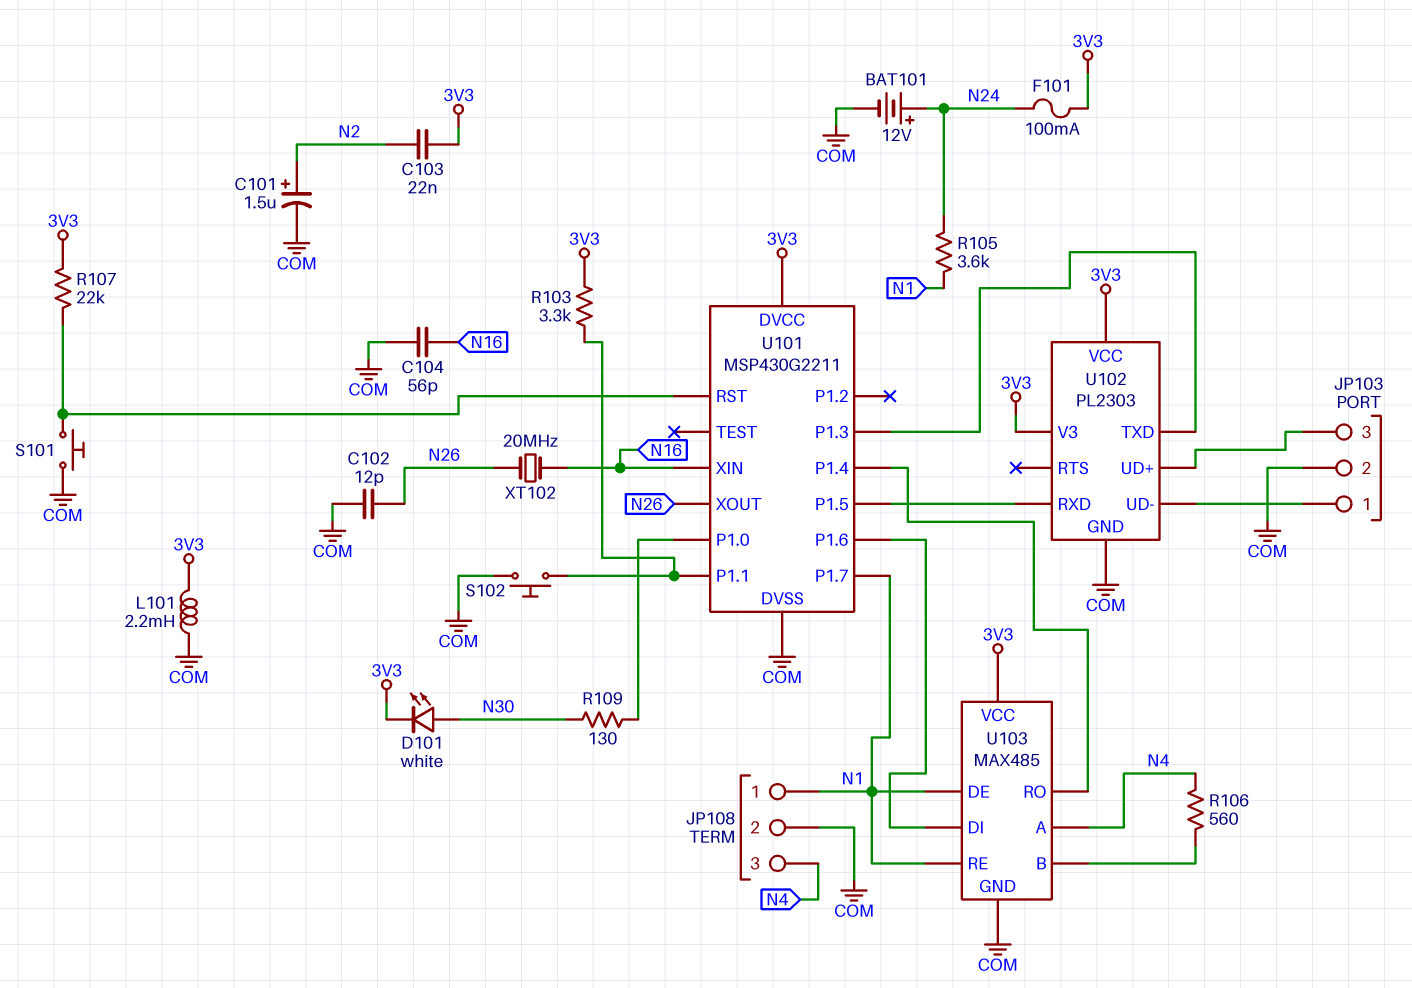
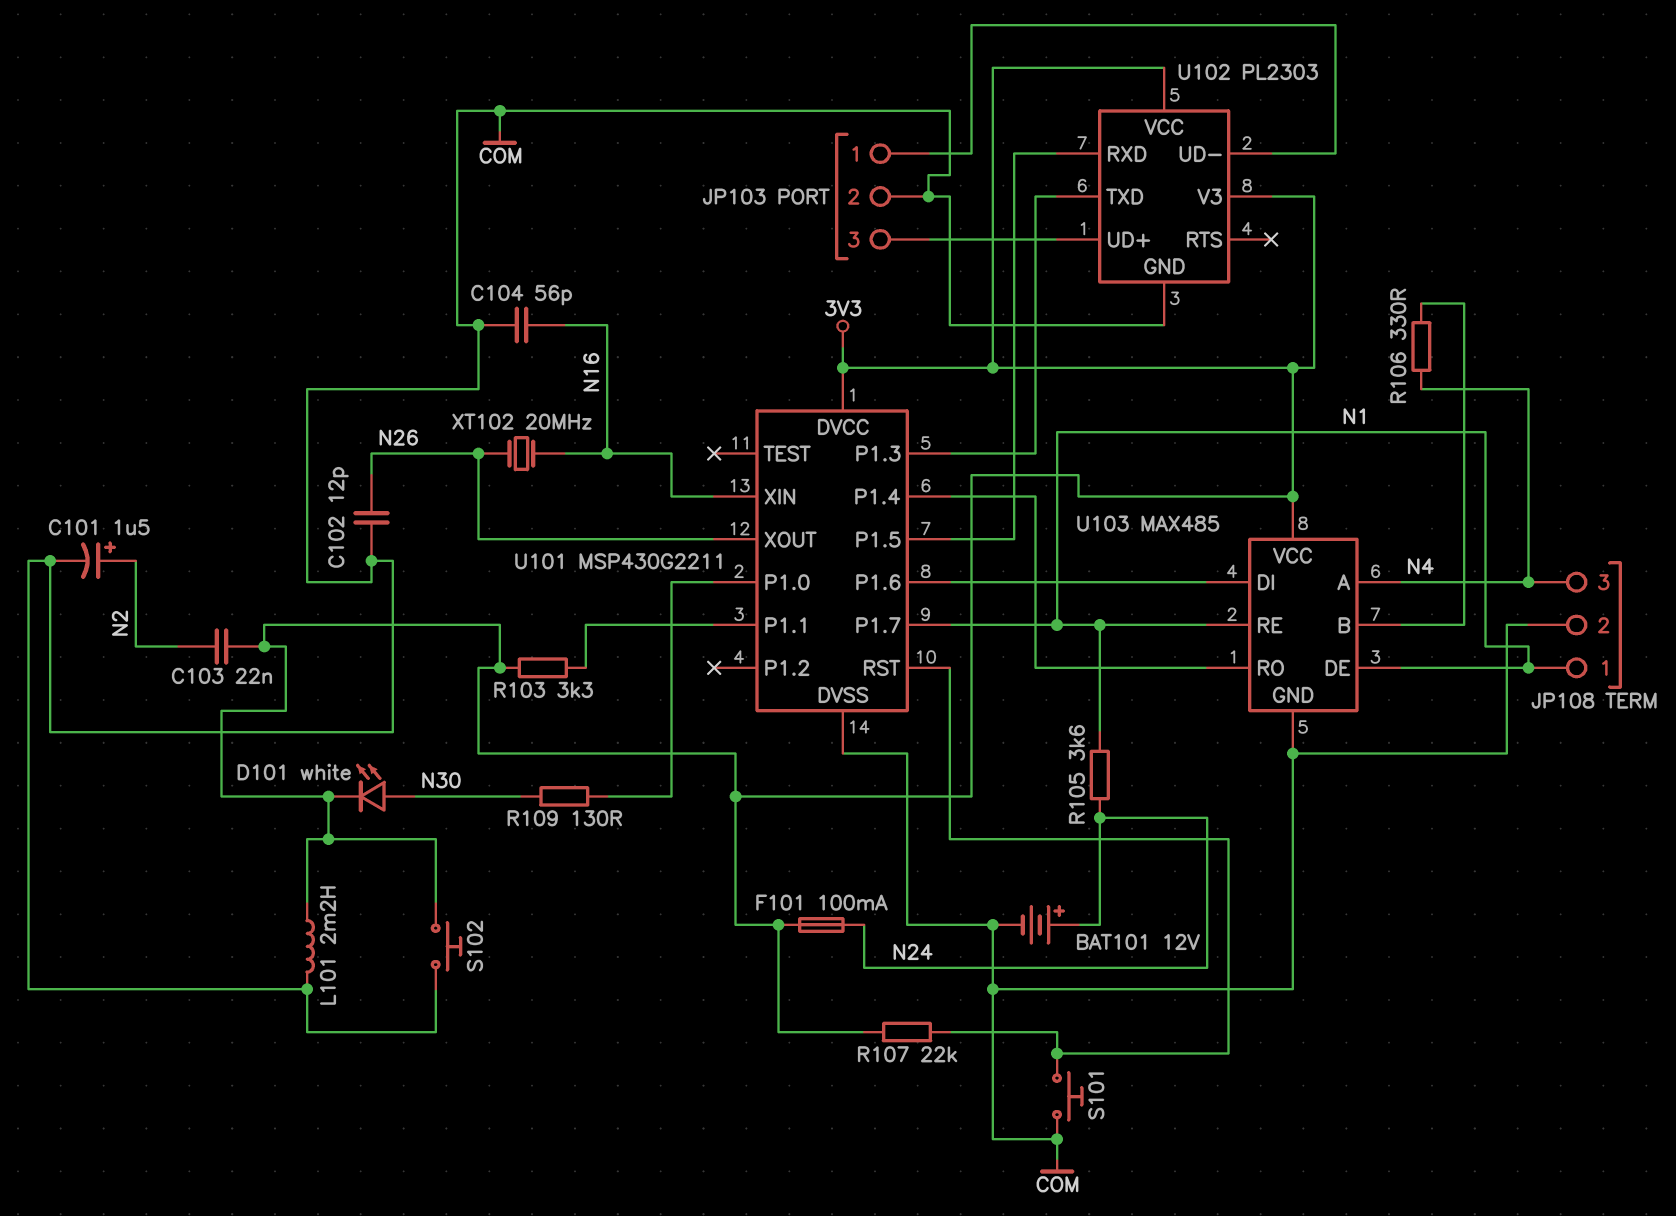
R106: 560 (N4, U103/B) -> 330 (N4, U103/B)
S102: button (COM, U101/P1.1) -> button (3V3, COM)

